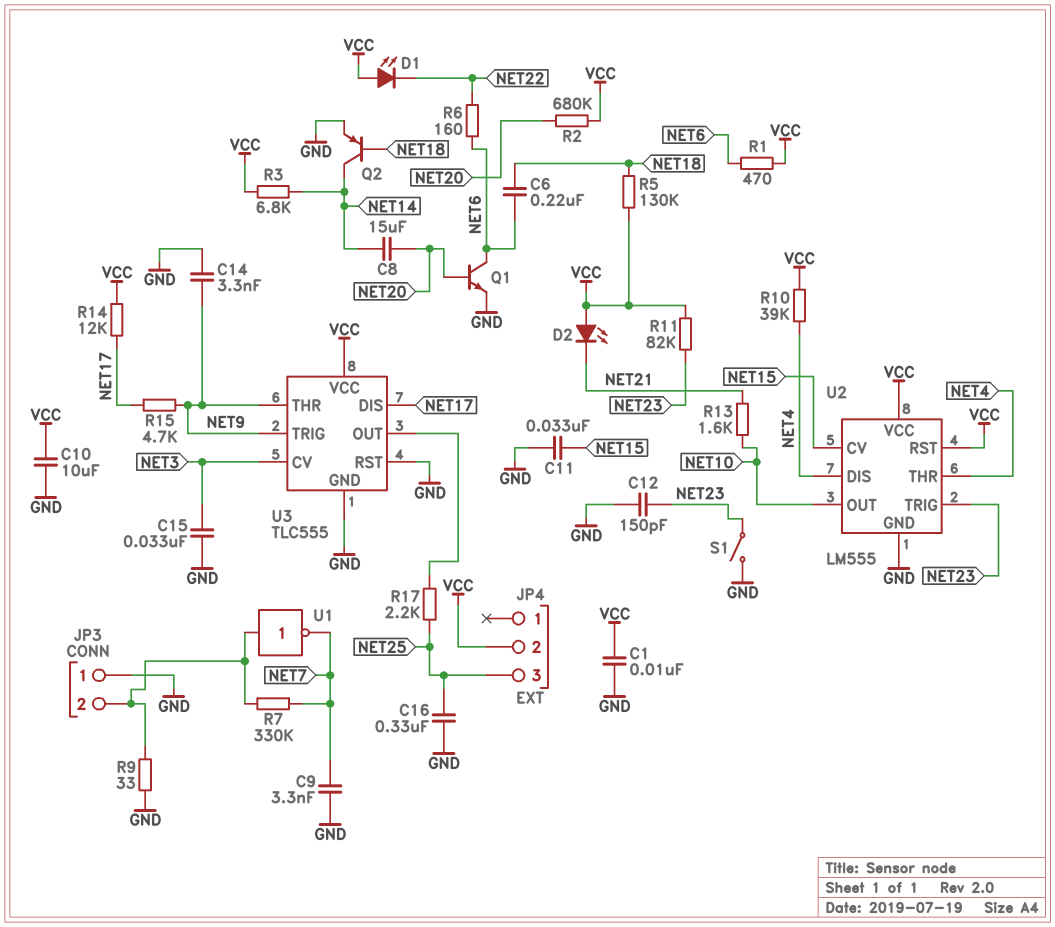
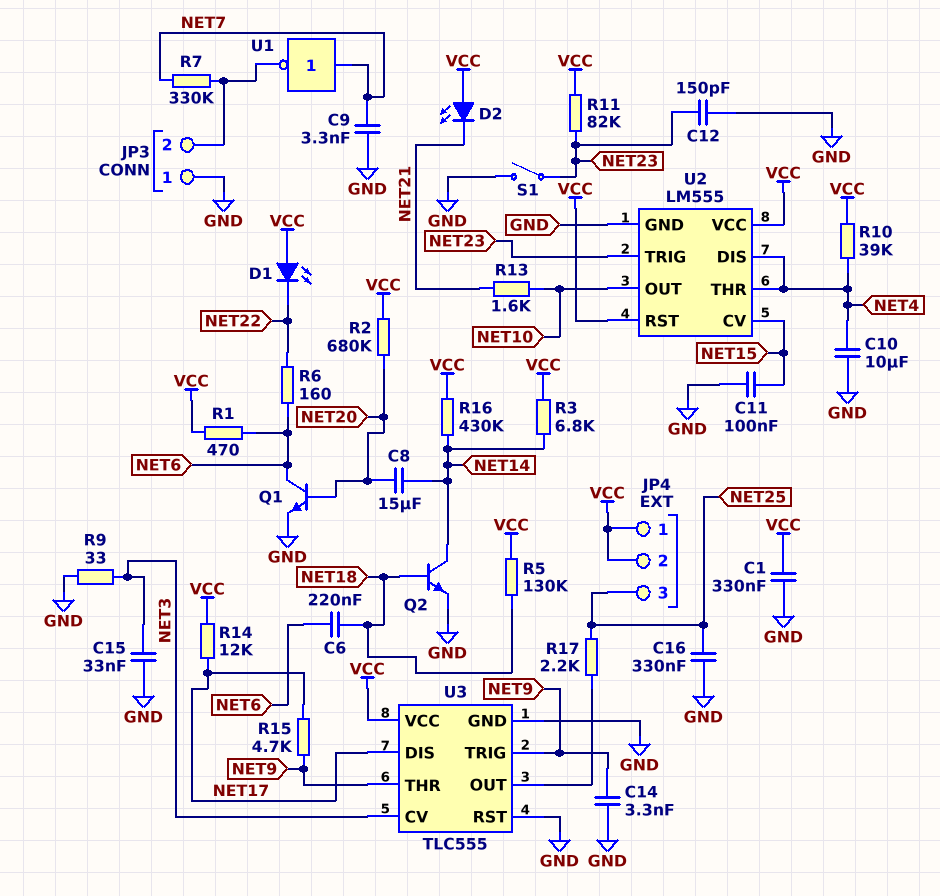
C1: 10nF (GND, VCC) -> 330nF (GND, VCC)
C10: 10uF (GND, VCC) -> 10uF (GND, NET4)
C11: 33nF (GND, NET15) -> 100nF (GND, NET15)
JP4 pin 1: none -> VCC
Q2: PNP (B NET18, C NET14, E GND) -> NPN (B NET18, C NET14, E GND)
R9: 33 (GND, JP3/2) -> 33 (GND, NET3)
R16: none -> 430k (NET14, VCC)
U1: NOT (in JP3/2, out NET7) -> NOT (in NET7, out JP3/2)

